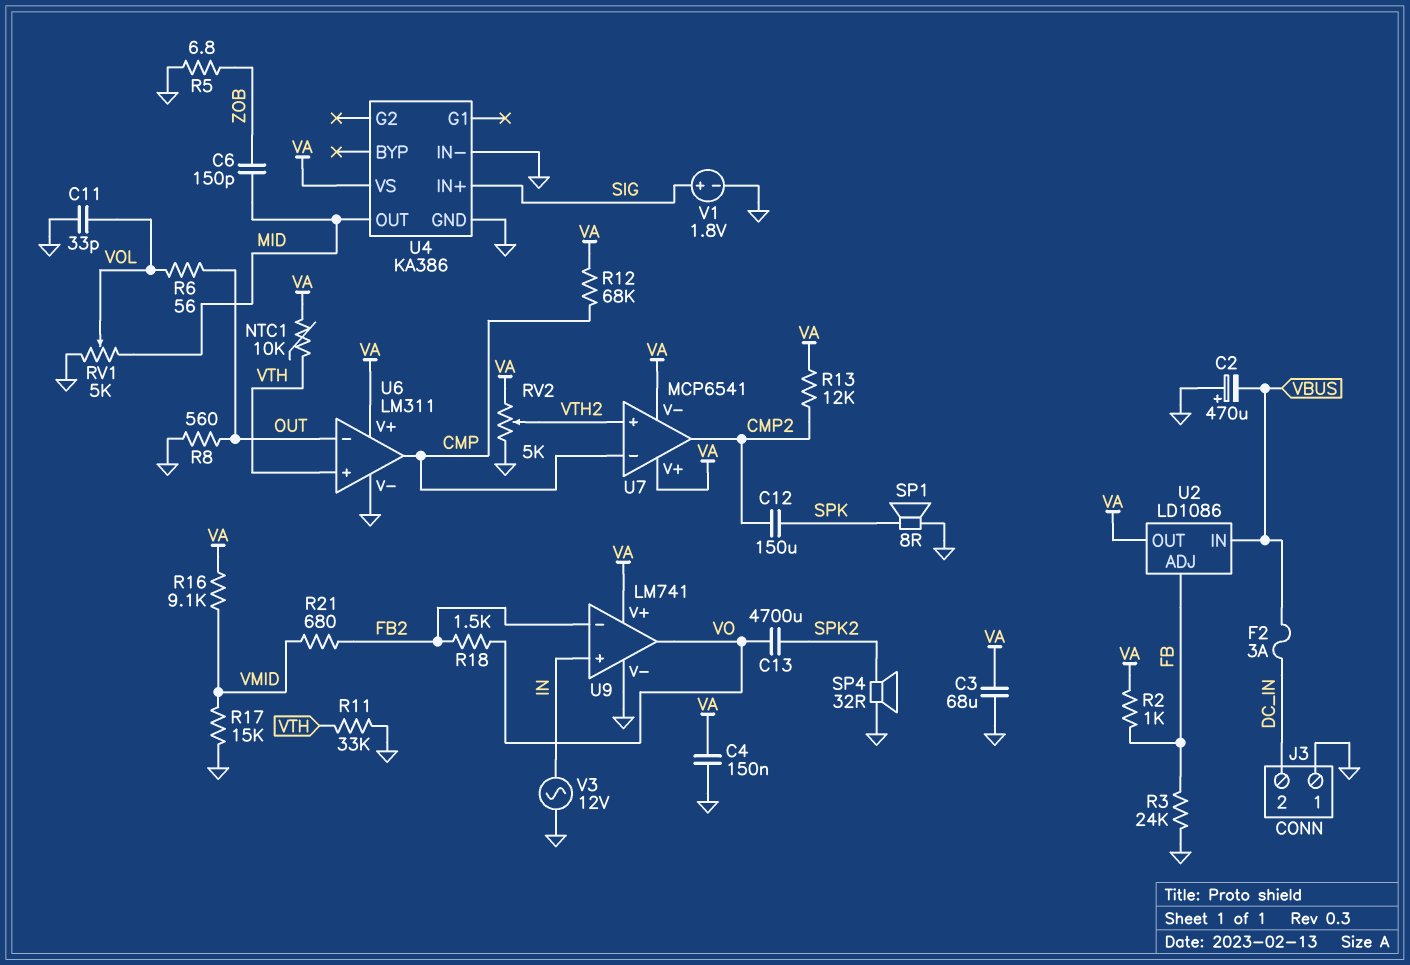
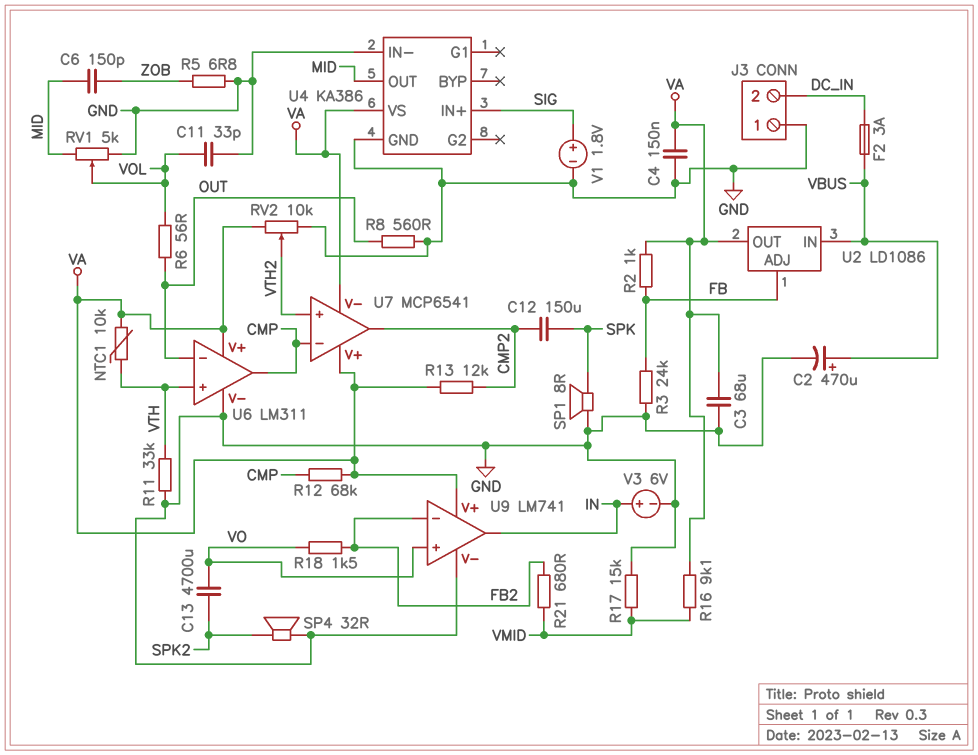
C2: 470uF (plus GND, minus VBUS) -> 470uF (plus VBUS, minus GND)
RV2: 5k (GND, VA, wiper VTH2) -> 10k (GND, VA, wiper VTH2)
U9 pin in+: IN -> VO
U9 pin out: VO -> IN
V3: AC 12V (GND, IN) -> 6V (plus IN, minus GND)

